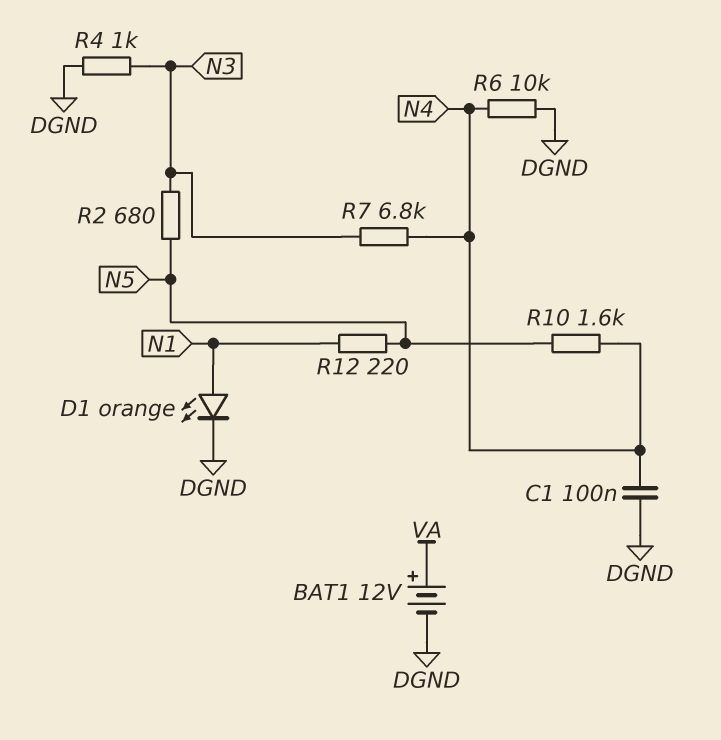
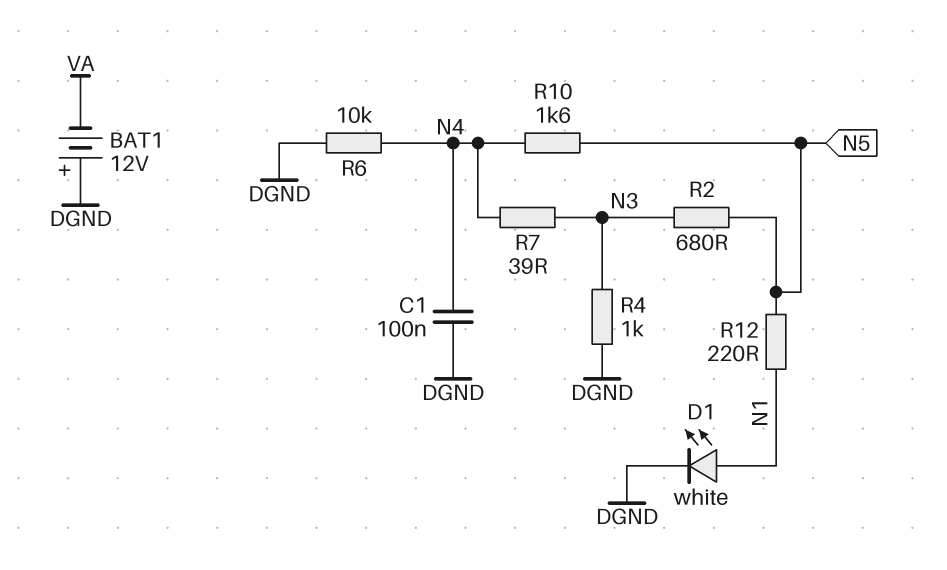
BAT1: 12V (plus VA, minus DGND) -> 12V (plus DGND, minus VA)
D1: LED orange (A N1, K DGND) -> LED white (A N1, K DGND)
R7: 6.8k (N3, N4) -> 39 (N3, N4)

